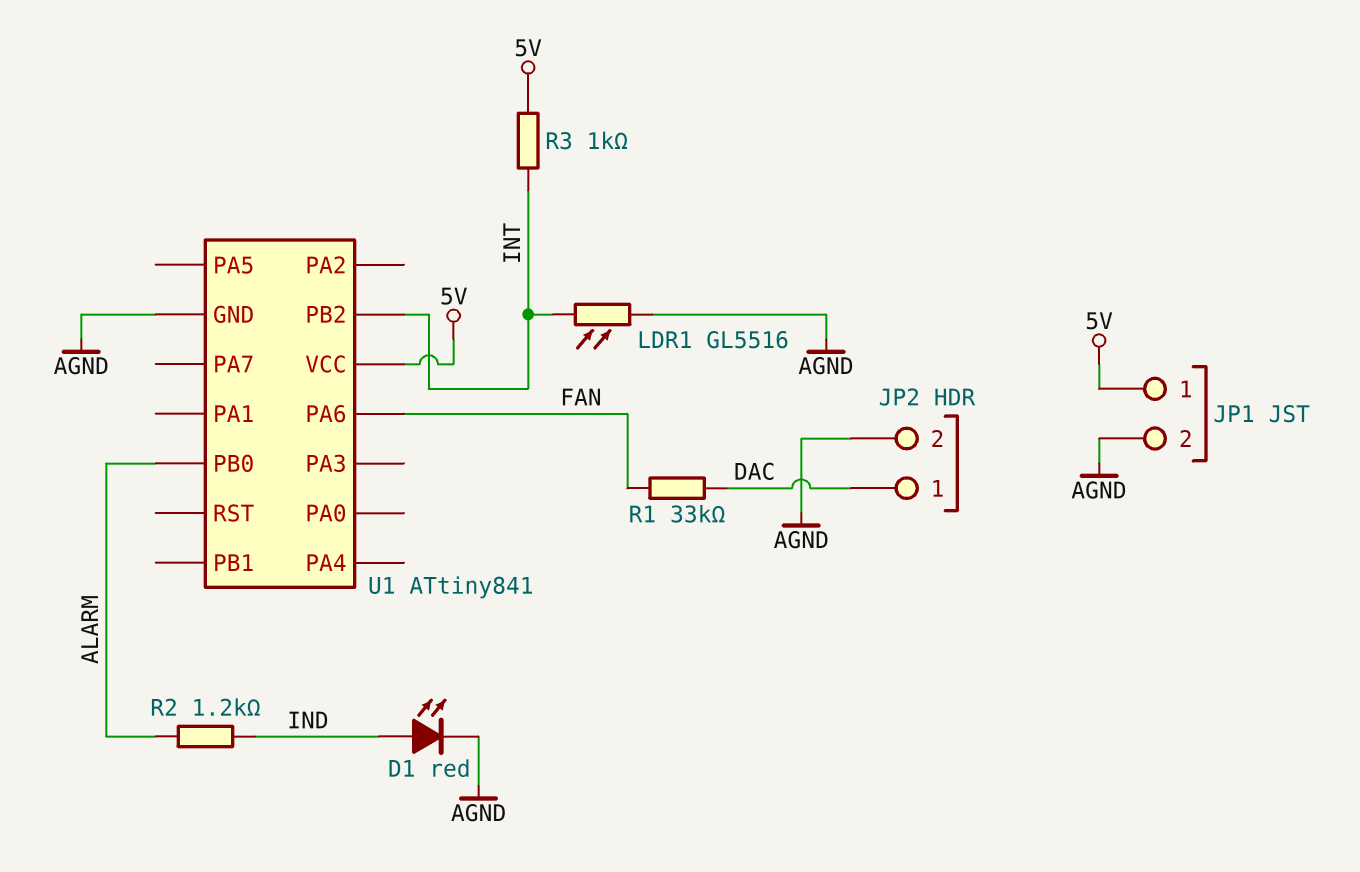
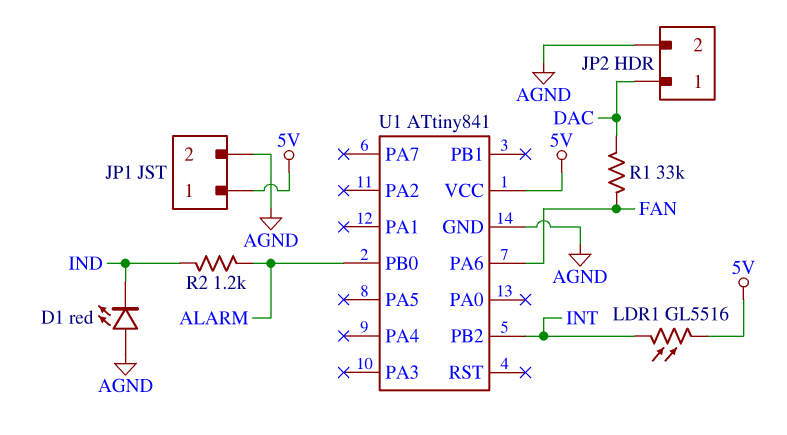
D1: LED red (A IND, K AGND) -> LED red (A AGND, K IND)
LDR1: GL5516 (AGND, INT) -> GL5516 (5V, INT)
R3: 1k (5V, INT) -> none

